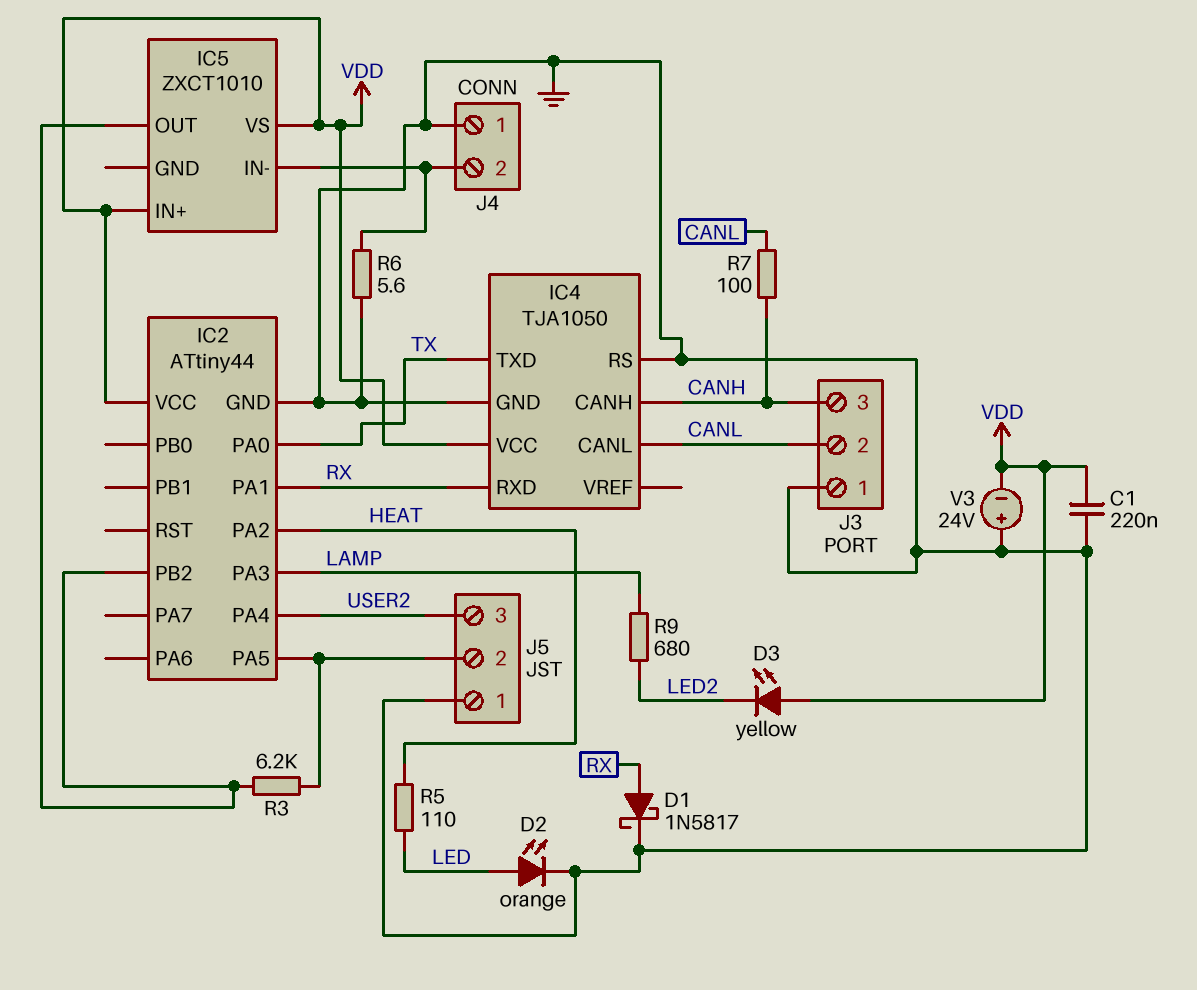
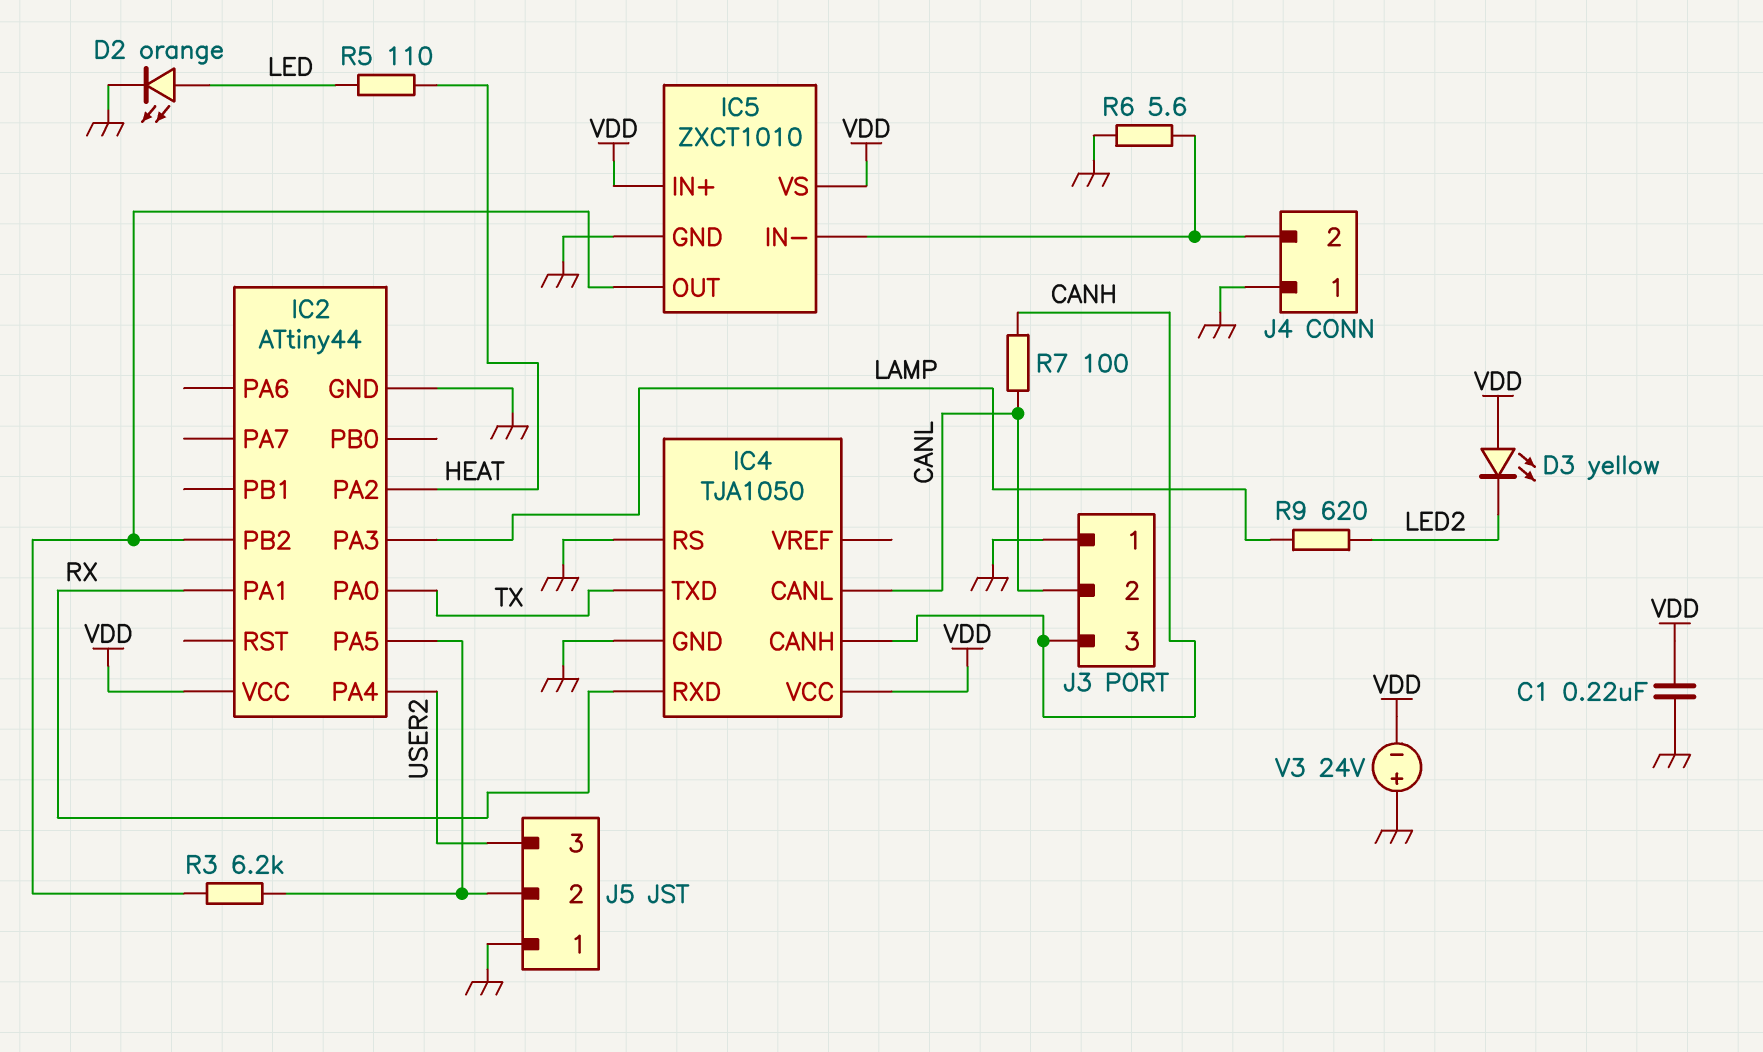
D1: schottky 1N5817 (A RX, K GND) -> none
IC5 pin GND: none -> GND
R9: 680 (LAMP, LED2) -> 620 (LAMP, LED2)

